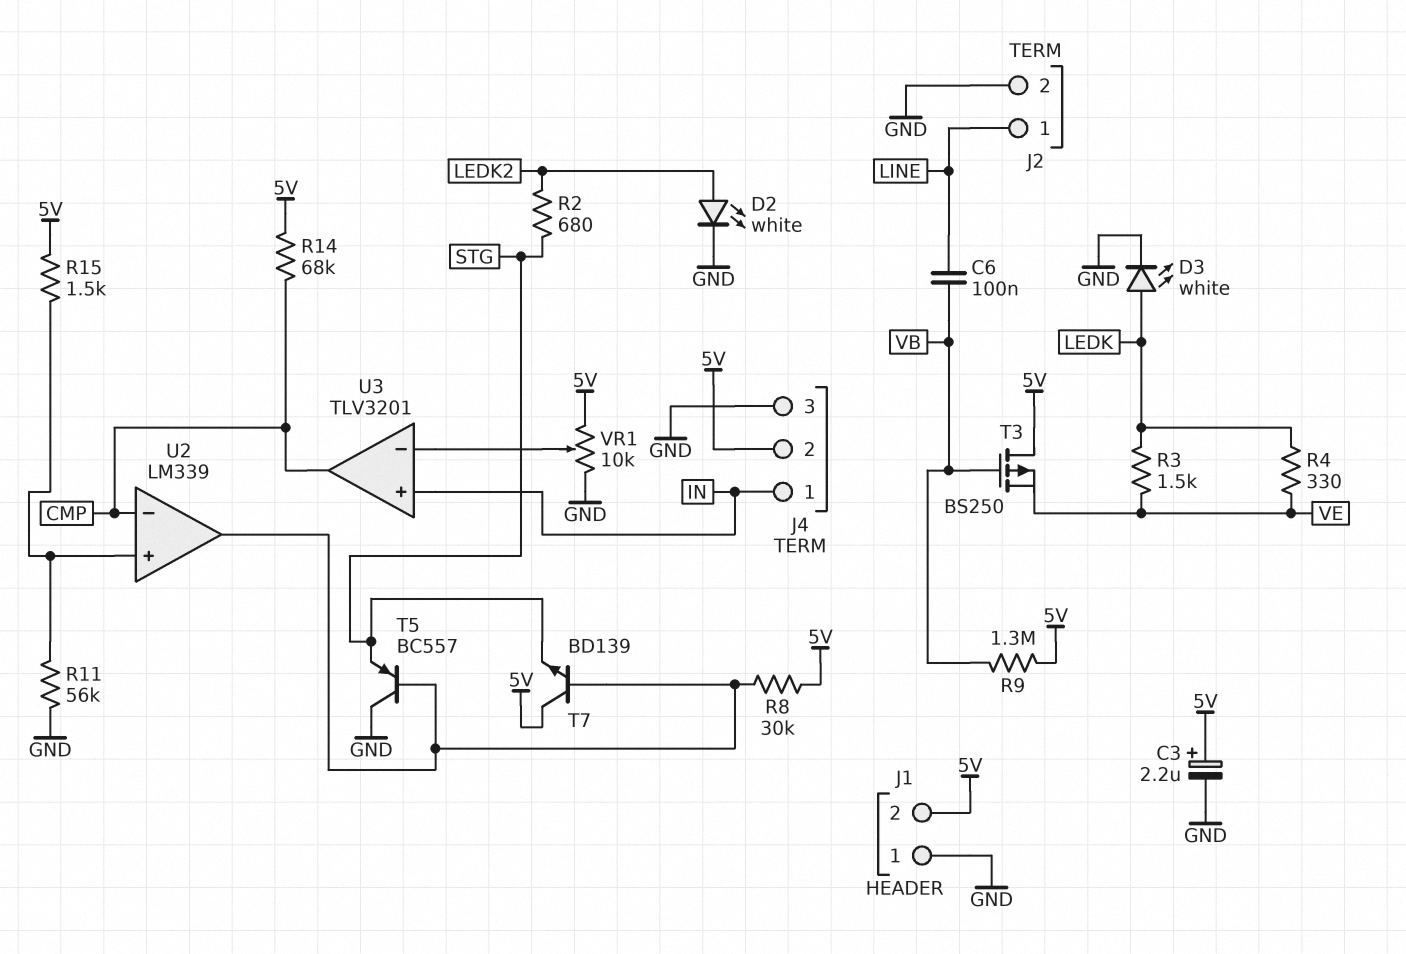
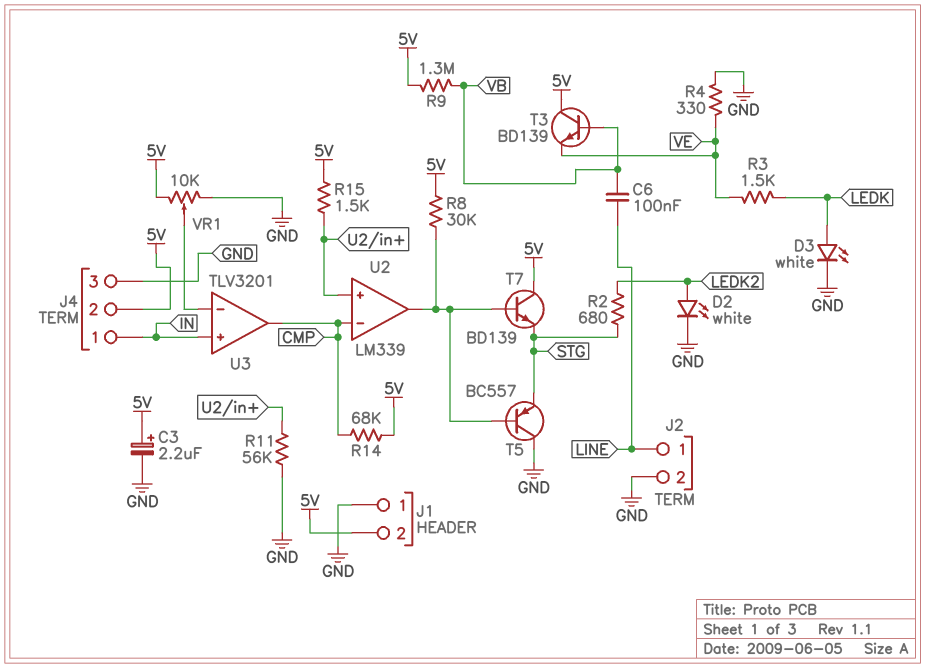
R4: 330 (LEDK, VE) -> 330 (GND, VE)
T3: PMOS BS250 (G VB, D 5V, S VE) -> NPN BD139 (B VB, C 5V, E VE)

